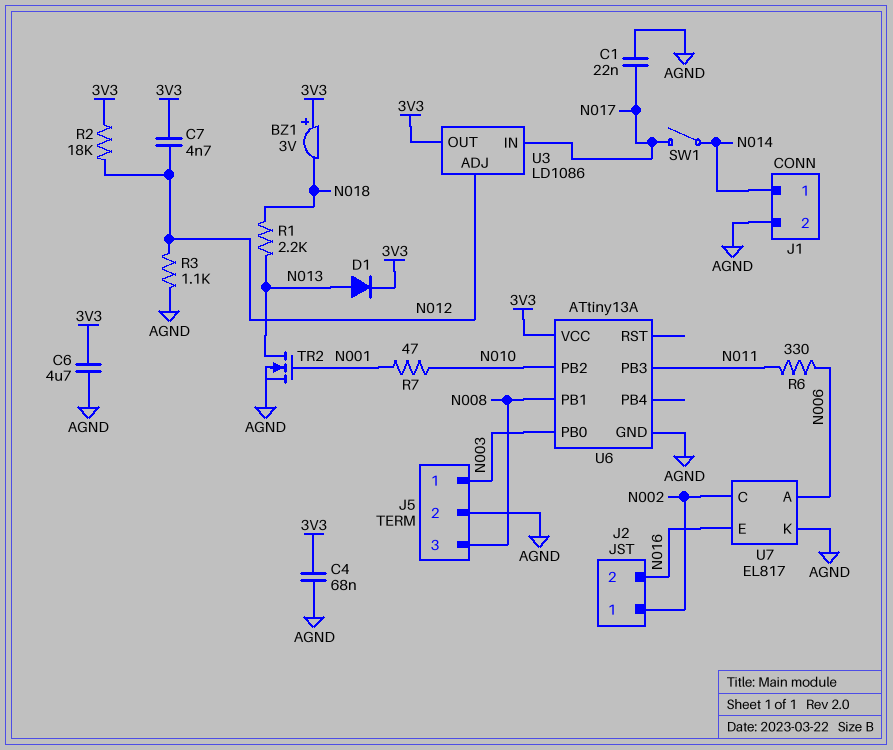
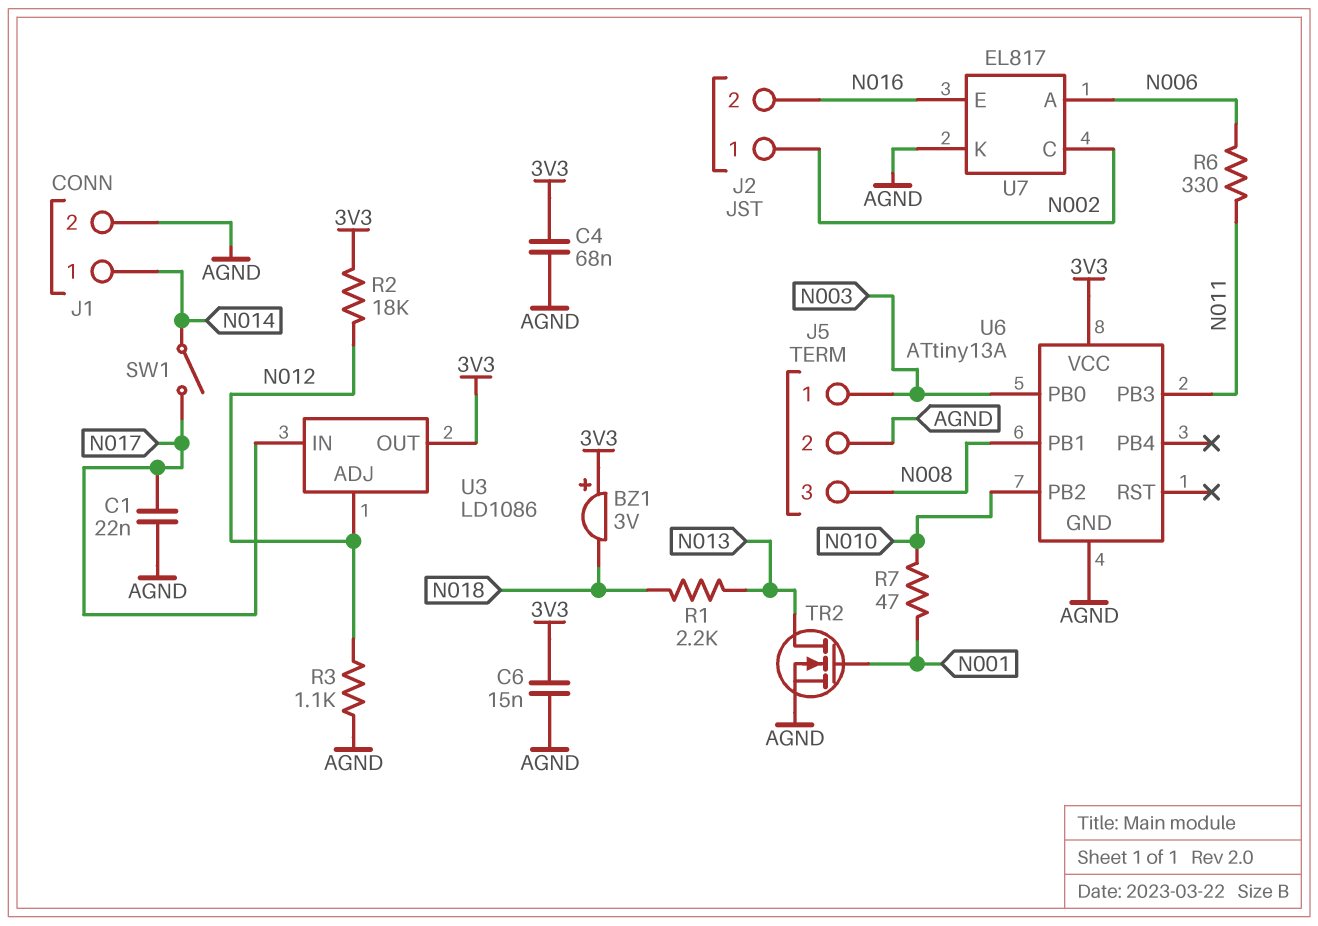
C6: 4.7uF (3V3, AGND) -> 15nF (3V3, AGND)
C7: 4.7nF (3V3, N012) -> none
D1: diode (A N013, K 3V3) -> none

